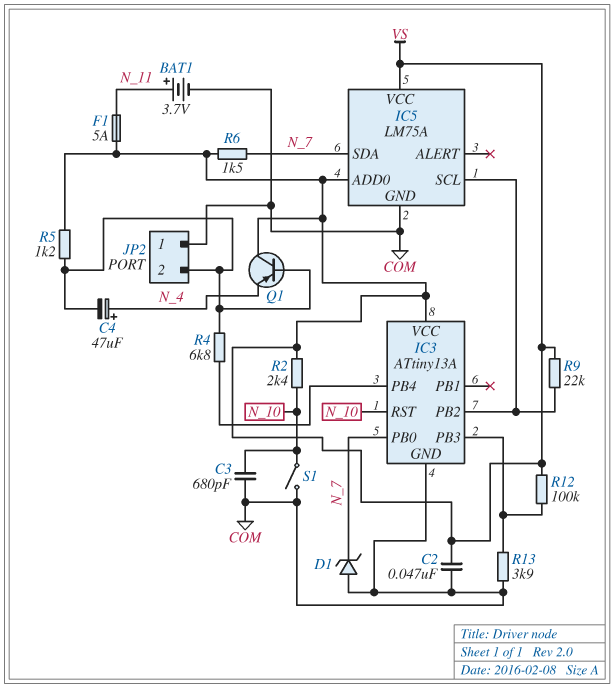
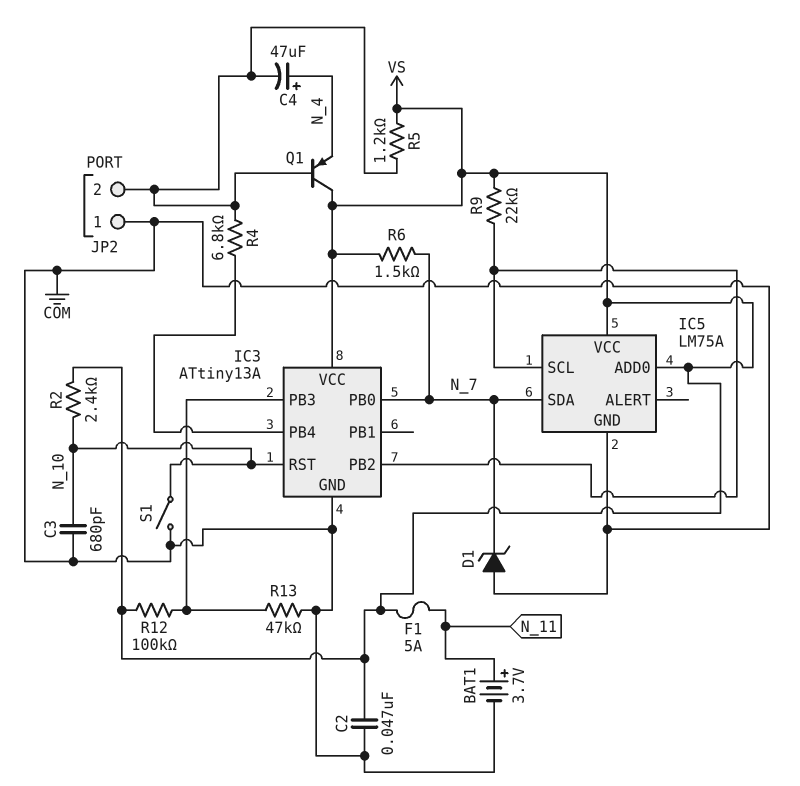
R13: 3.9k (COM, IC3/PB3) -> 47k (COM, IC3/PB3)

